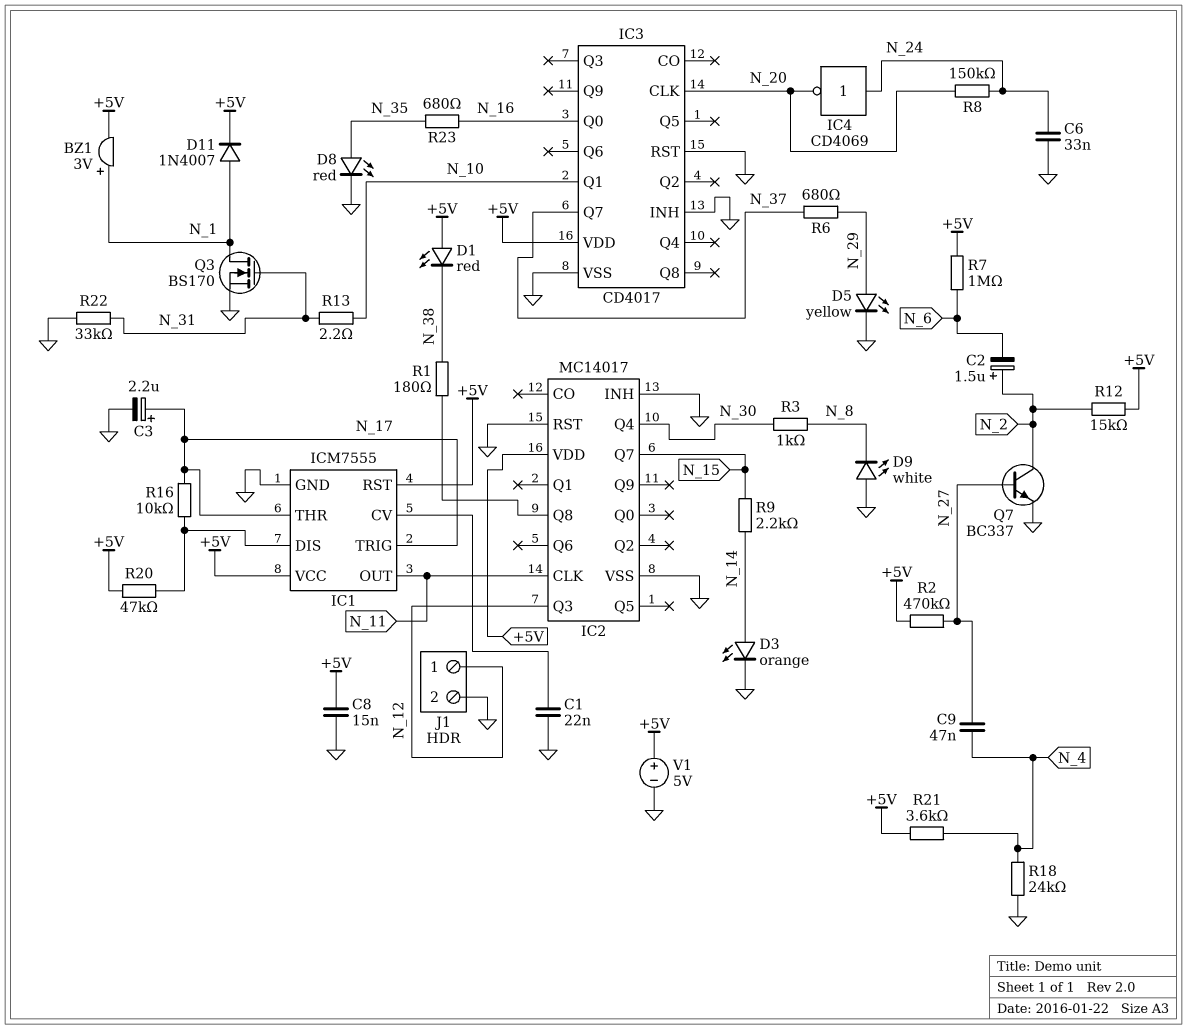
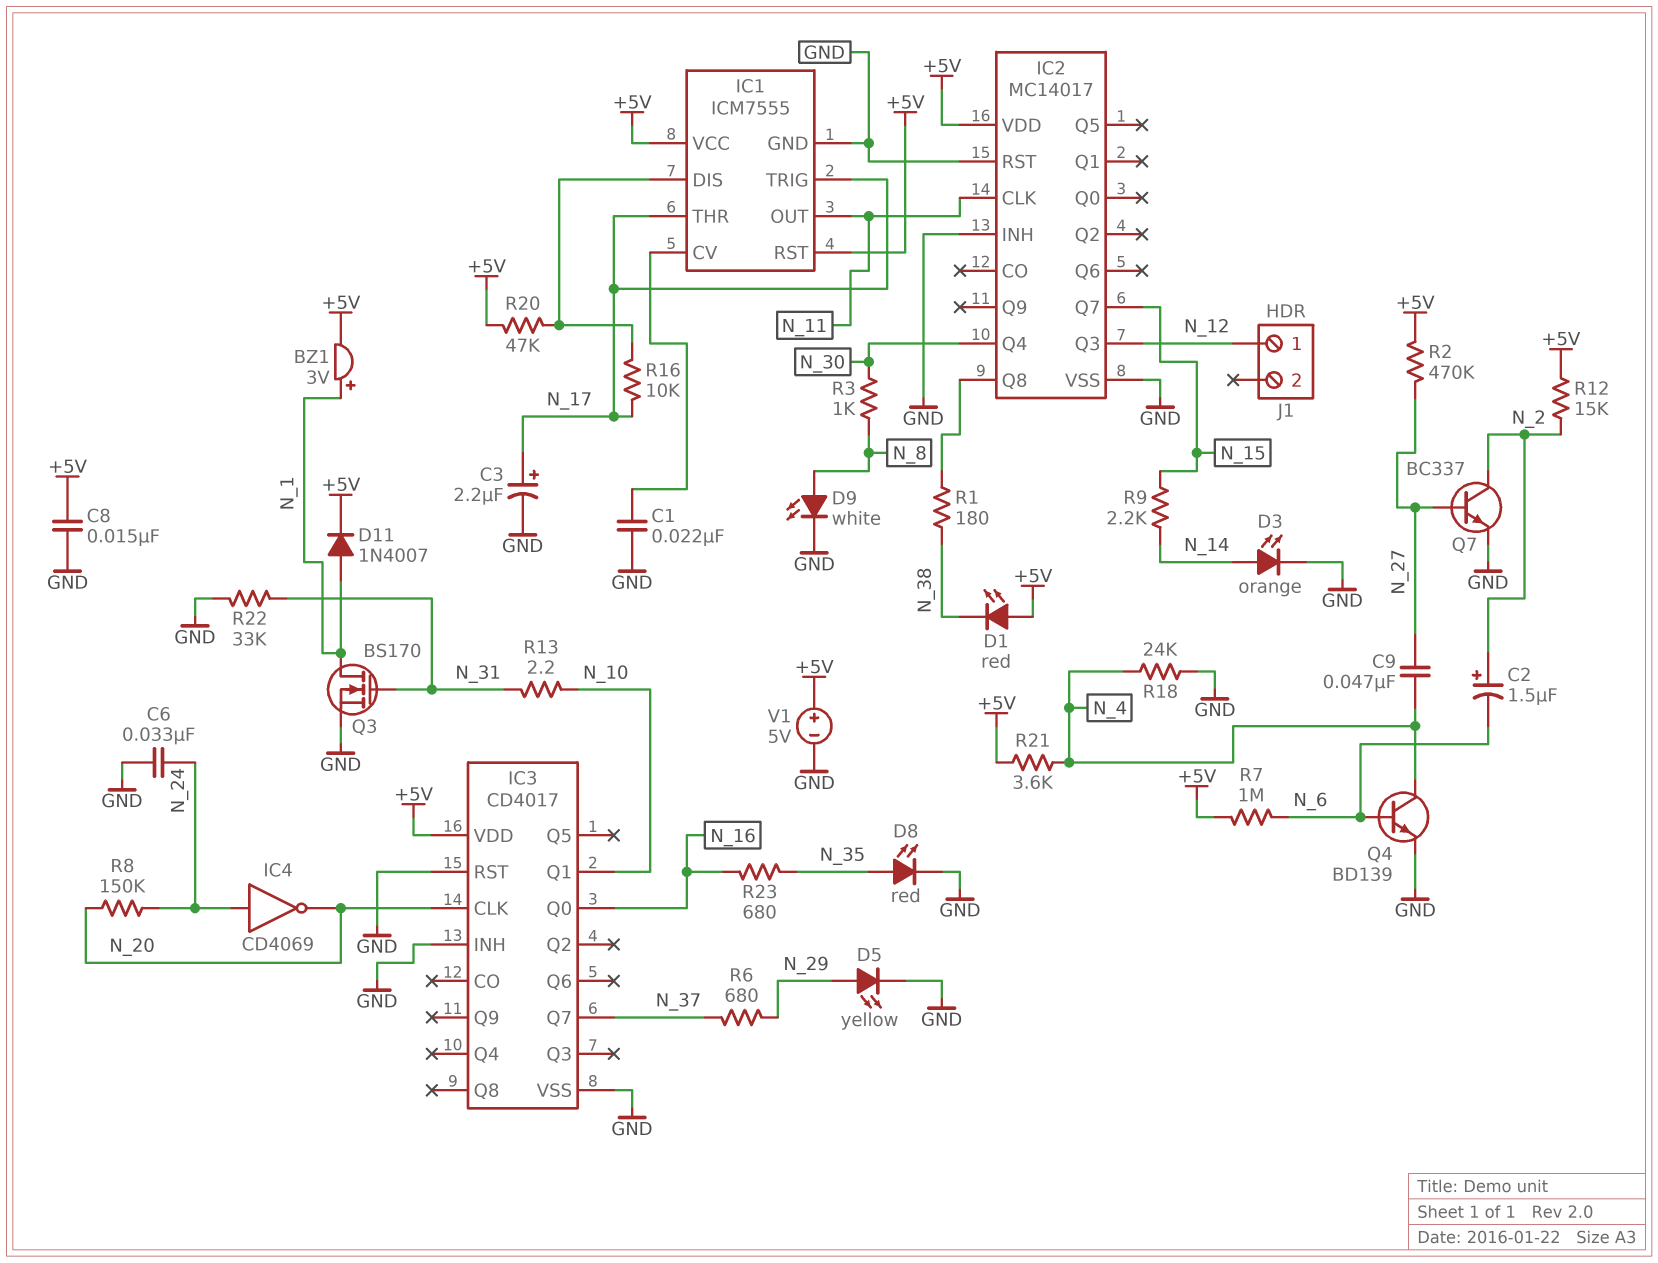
D9: LED white (A GND, K N_8) -> LED white (A N_8, K GND)
J1 pin 2: GND -> none
Q4: none -> NPN BD139 (B N_6, C N_4, E GND)

